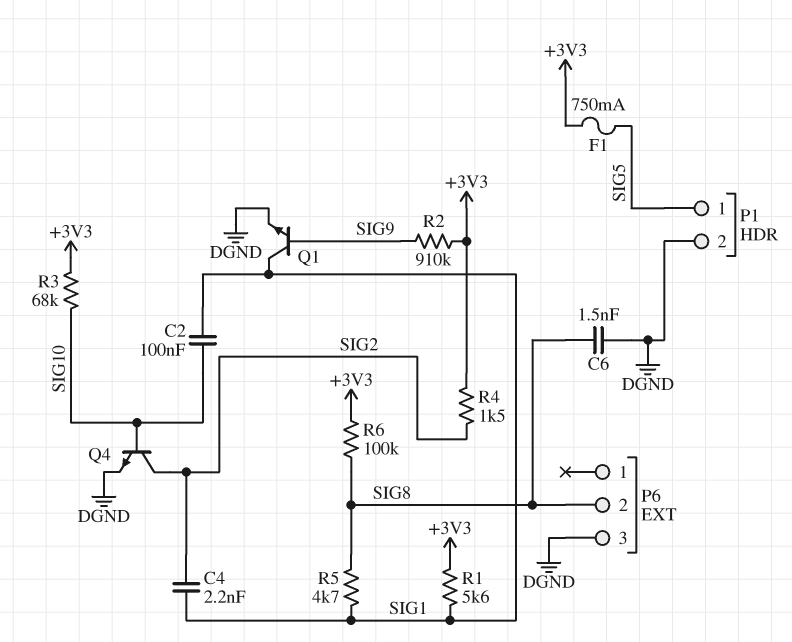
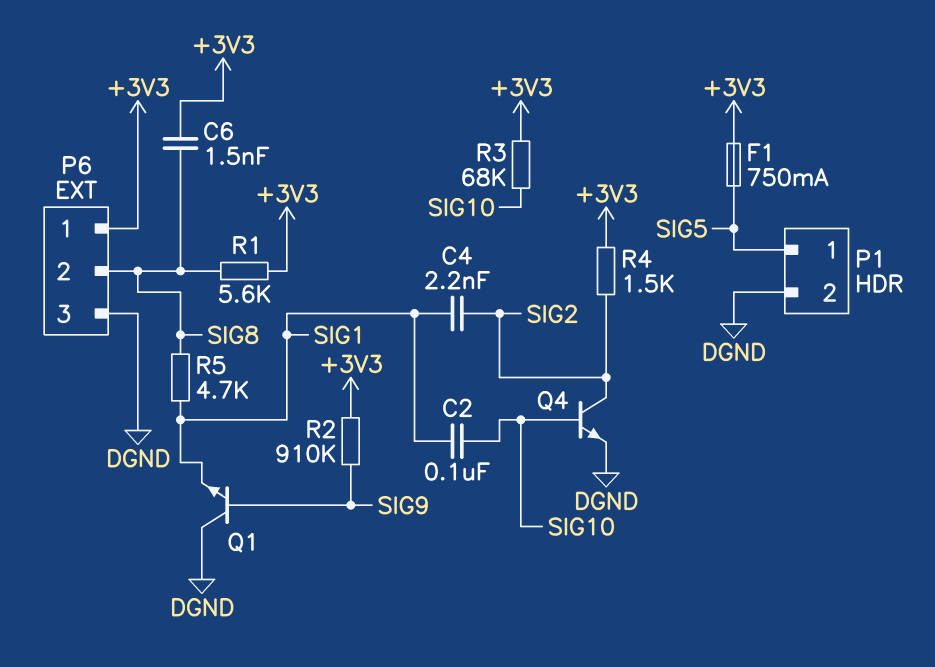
C6: 1.5nF (DGND, SIG8) -> 1.5nF (+3V3, SIG8)
P6 pin 1: none -> +3V3
Q1: NPN (B SIG9, C SIG1, E DGND) -> NPN (B SIG9, C DGND, E SIG1)
R1: 5.6k (+3V3, SIG1) -> 5.6k (+3V3, SIG8)
R6: 100k (+3V3, SIG8) -> none

